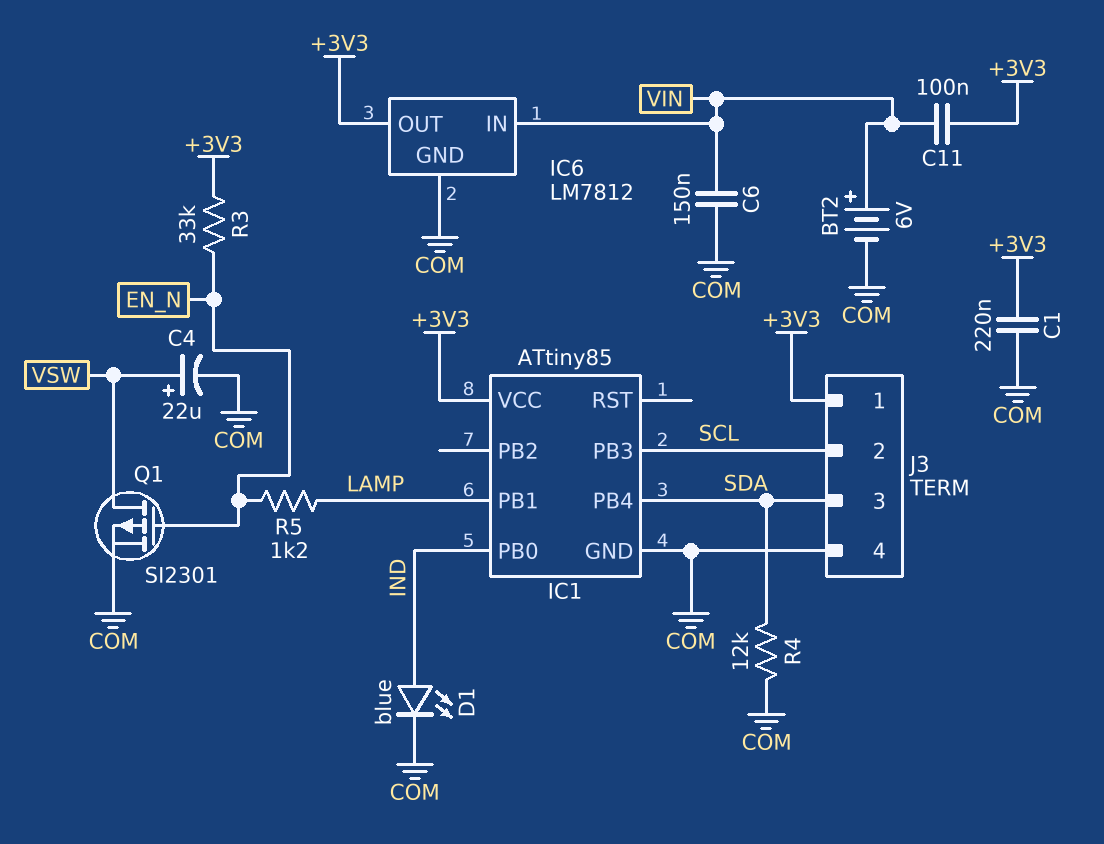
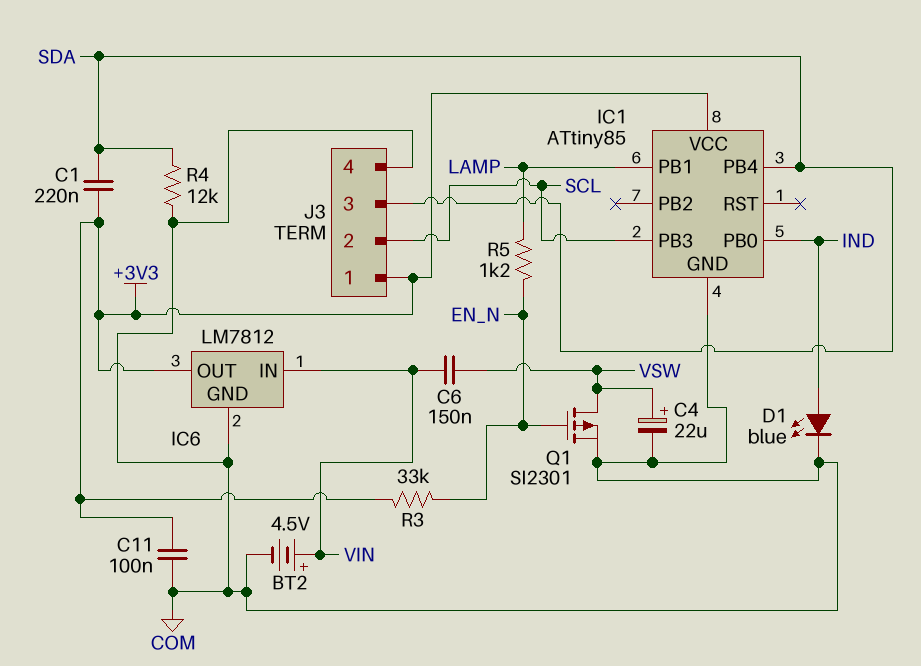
BT2: 6V (plus VIN, minus COM) -> 4.5V (plus VIN, minus COM)
C1: 220nF (+3V3, COM) -> 220nF (+3V3, SDA)
C6: 150nF (COM, VIN) -> 150nF (VIN, VSW)
C11: 100nF (+3V3, VIN) -> 100nF (+3V3, COM)

